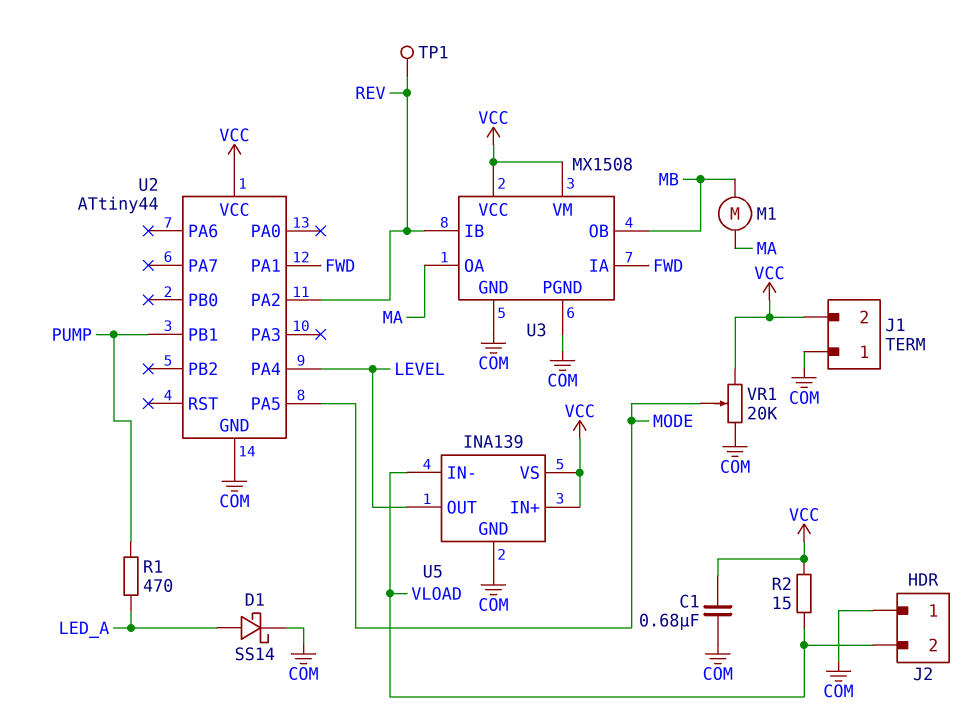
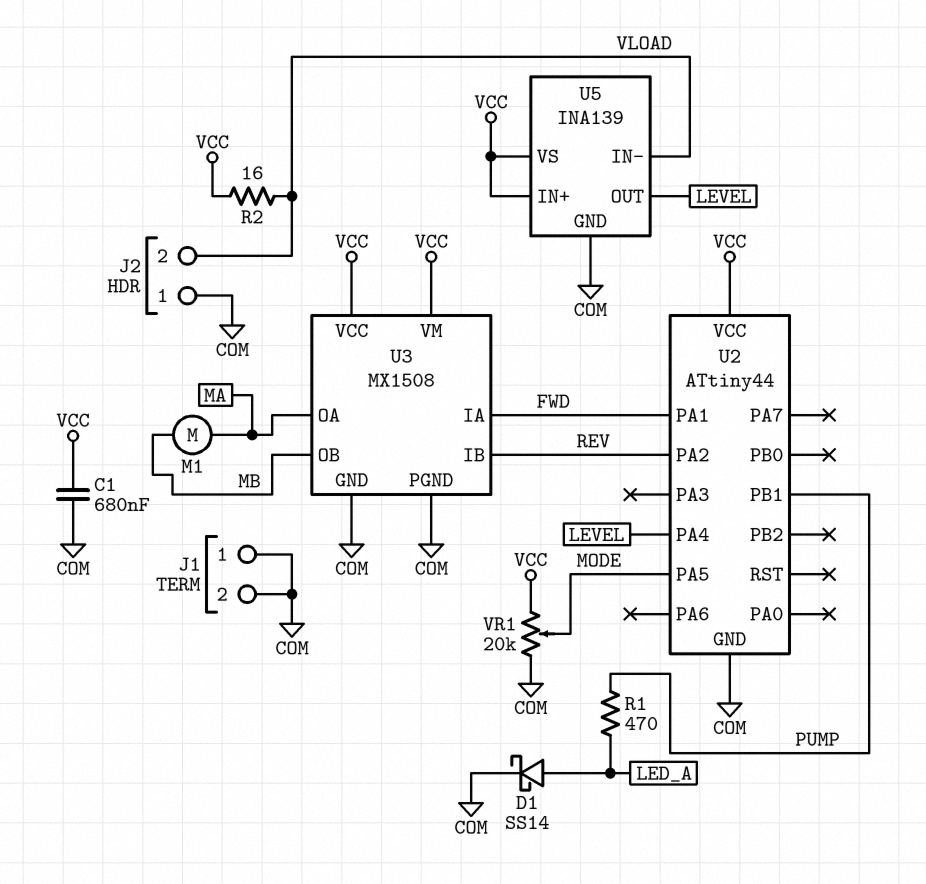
J1 pin 2: VCC -> COM
R2: 15 (VCC, VLOAD) -> 16 (VCC, VLOAD)
TP1: test point (REV) -> none

